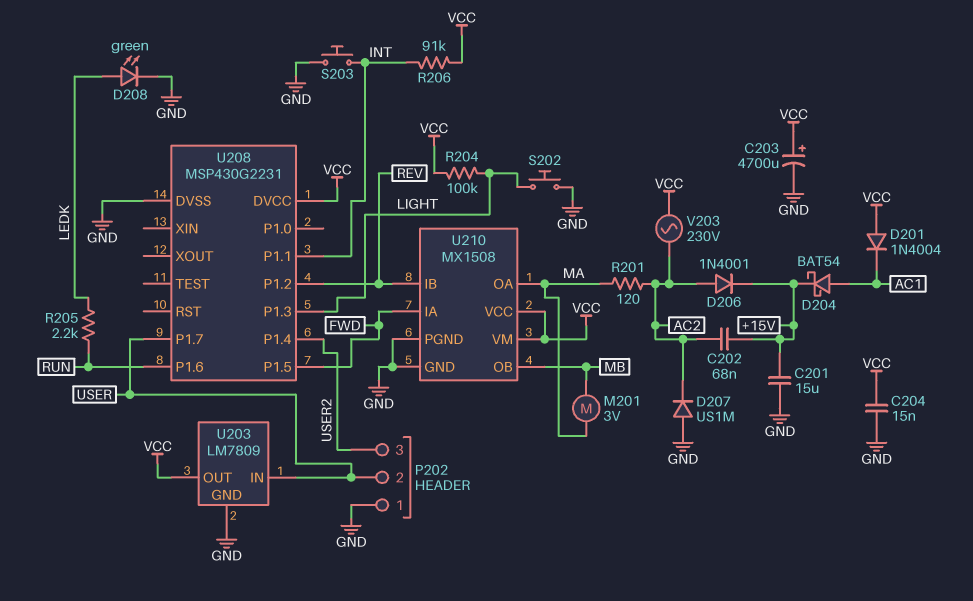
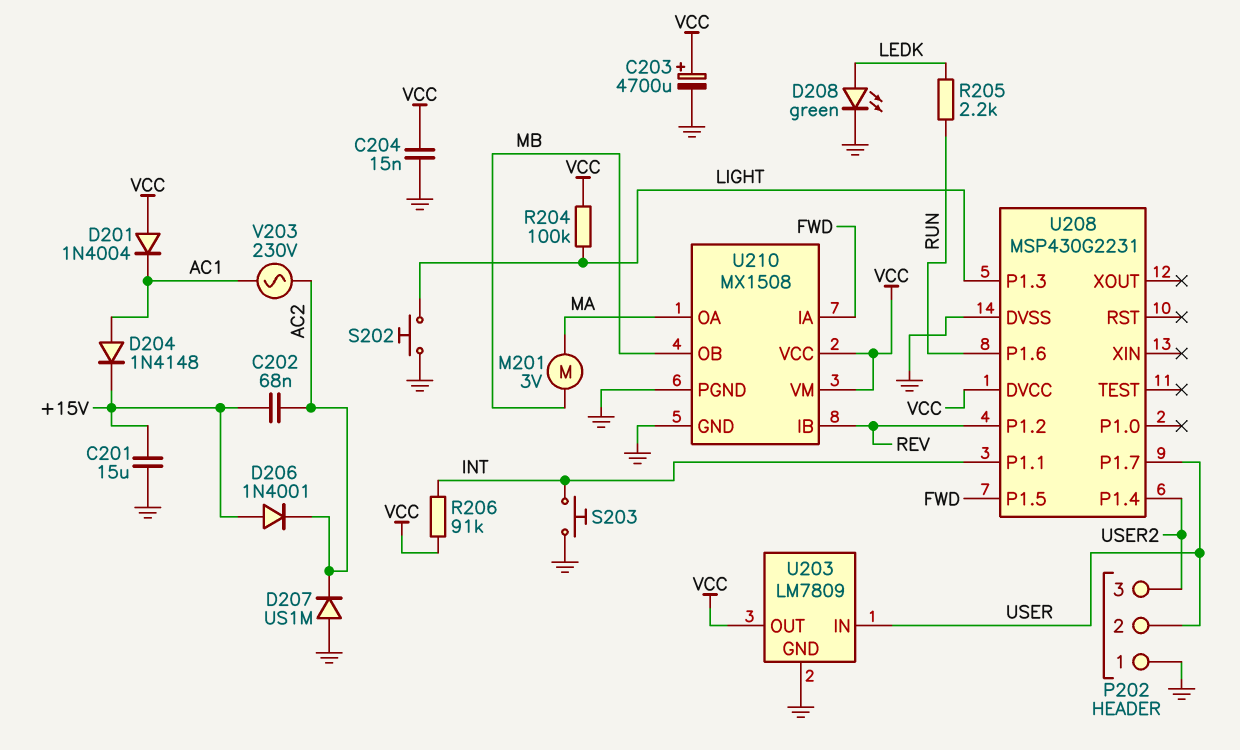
D204: schottky BAT54 (A AC1, K +15V) -> diode 1N4148 (A AC1, K +15V)
D206: diode 1N4001 (A AC2, K +15V) -> diode 1N4001 (A +15V, K AC2)
R201: 120 (AC2, MA) -> none
V203: AC 230V (AC2, VCC) -> AC 230V (AC1, AC2)

